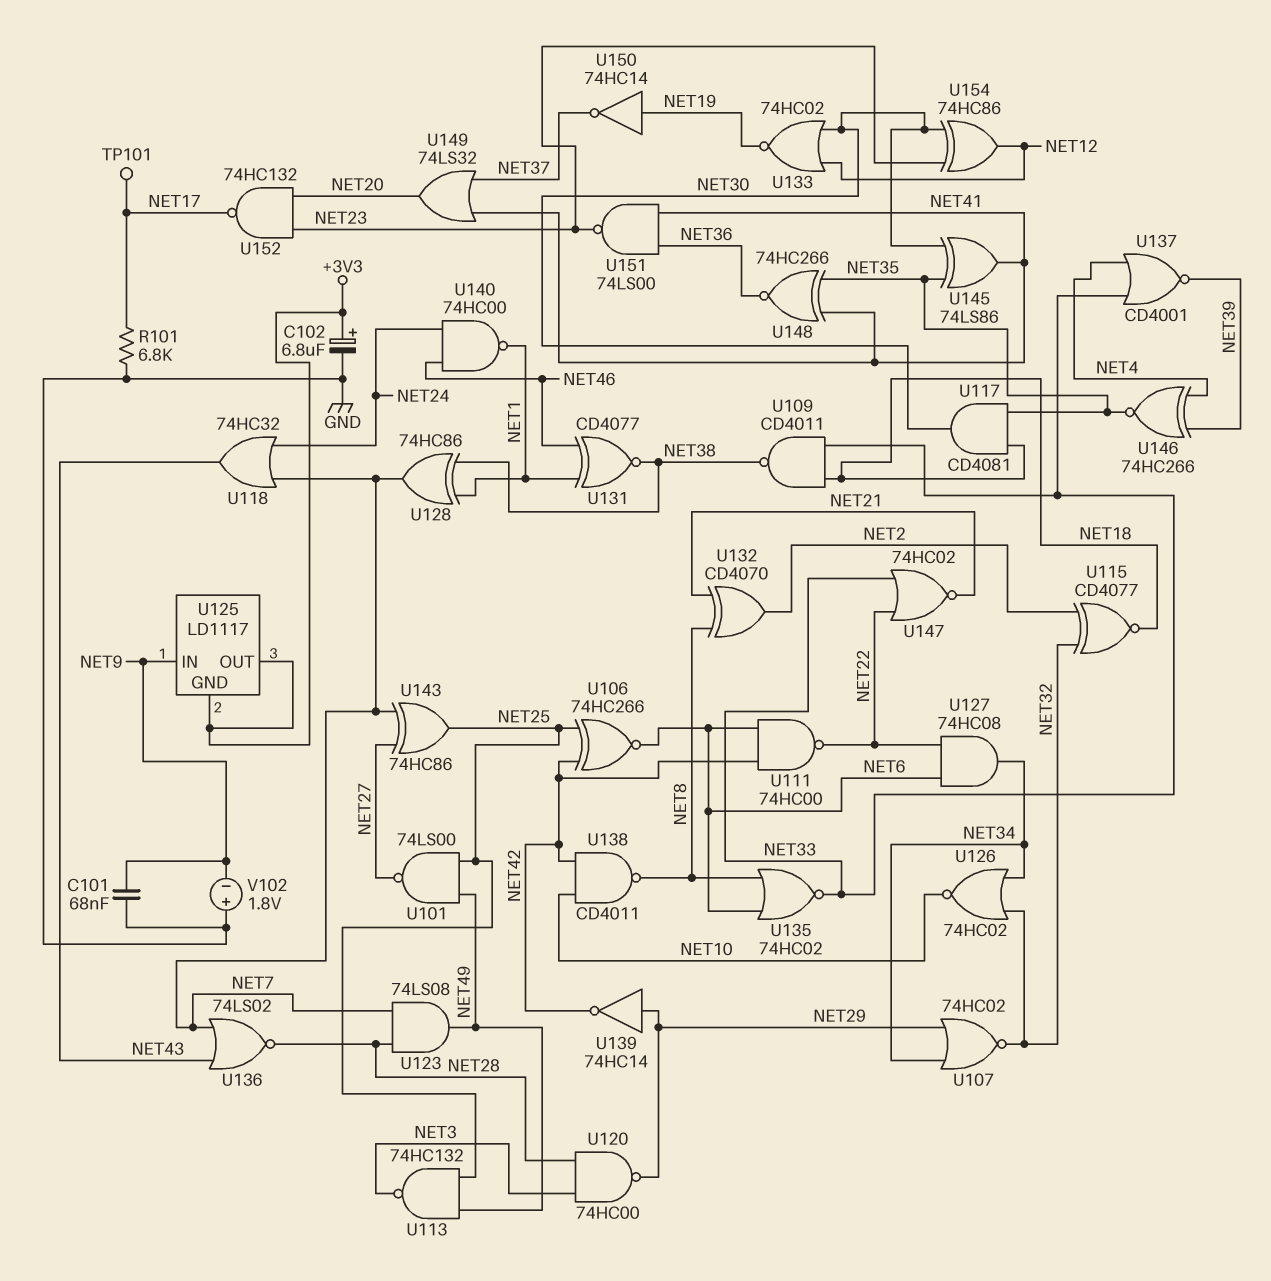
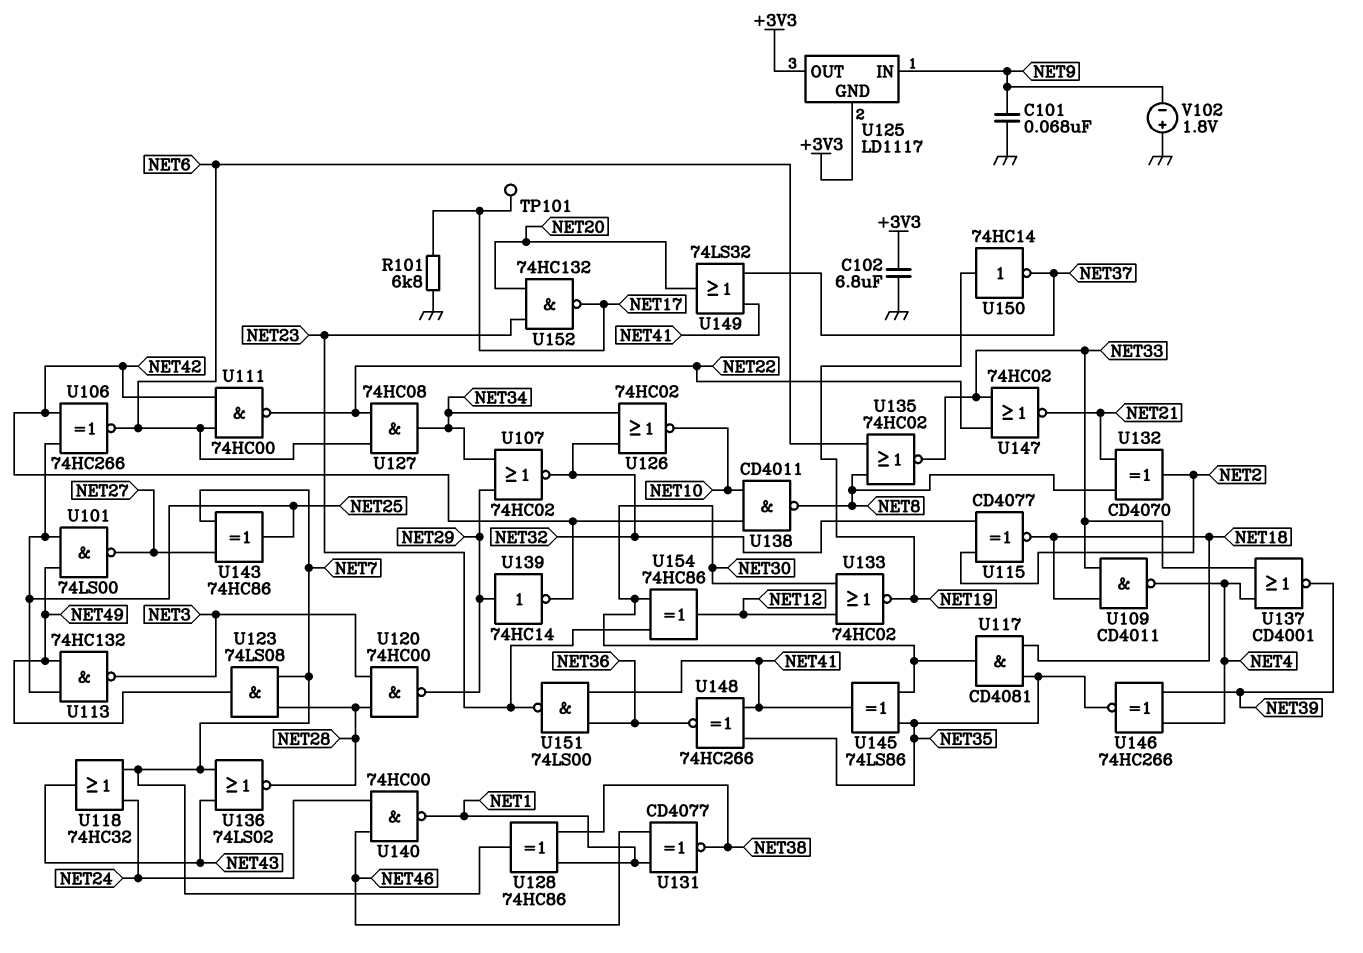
C102: 6.8uF (plus +3V3, minus GND) -> 6.8uF (+3V3, GND)
U109: NAND CD4011 (in NET18, in NET33, out NET38) -> NAND CD4011 (in NET18, in NET33, out NET4)

